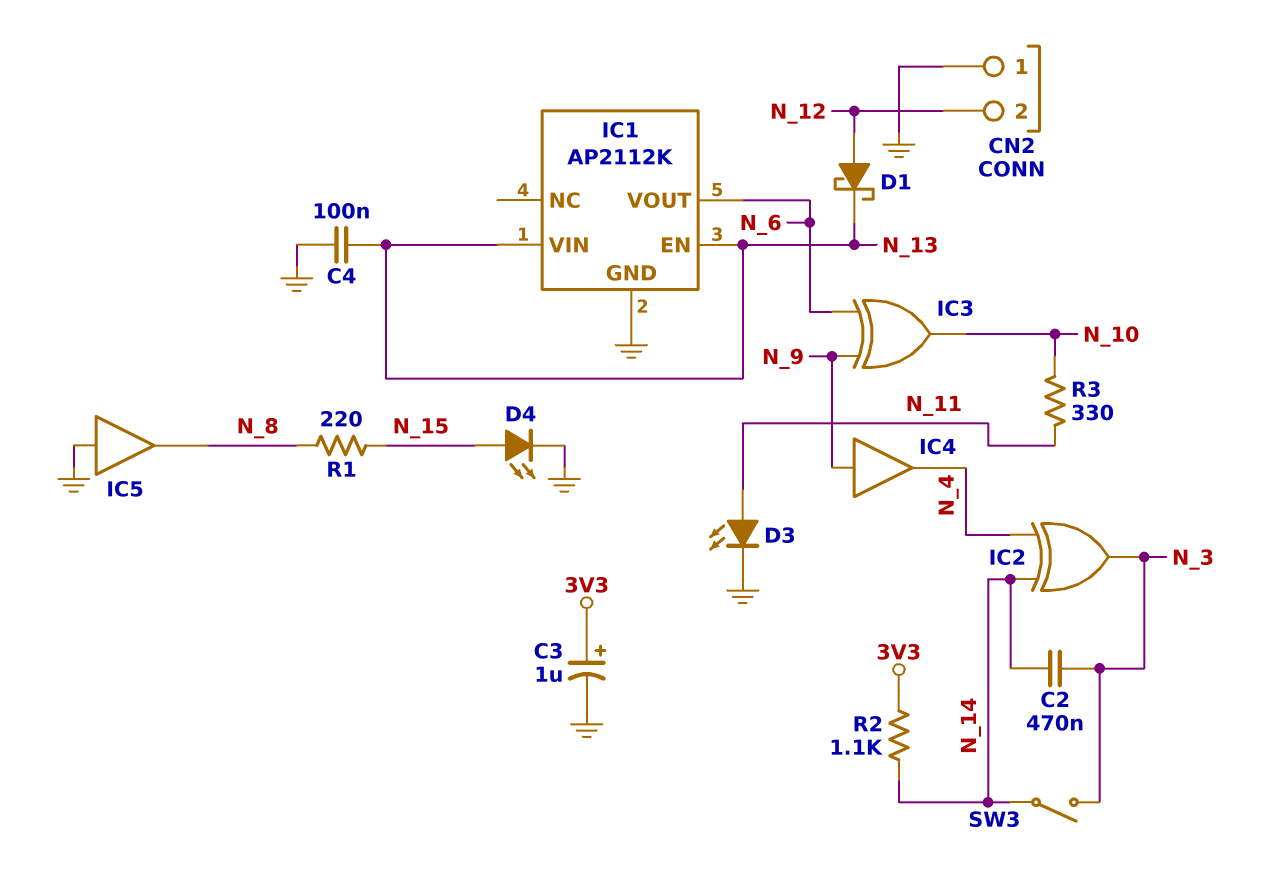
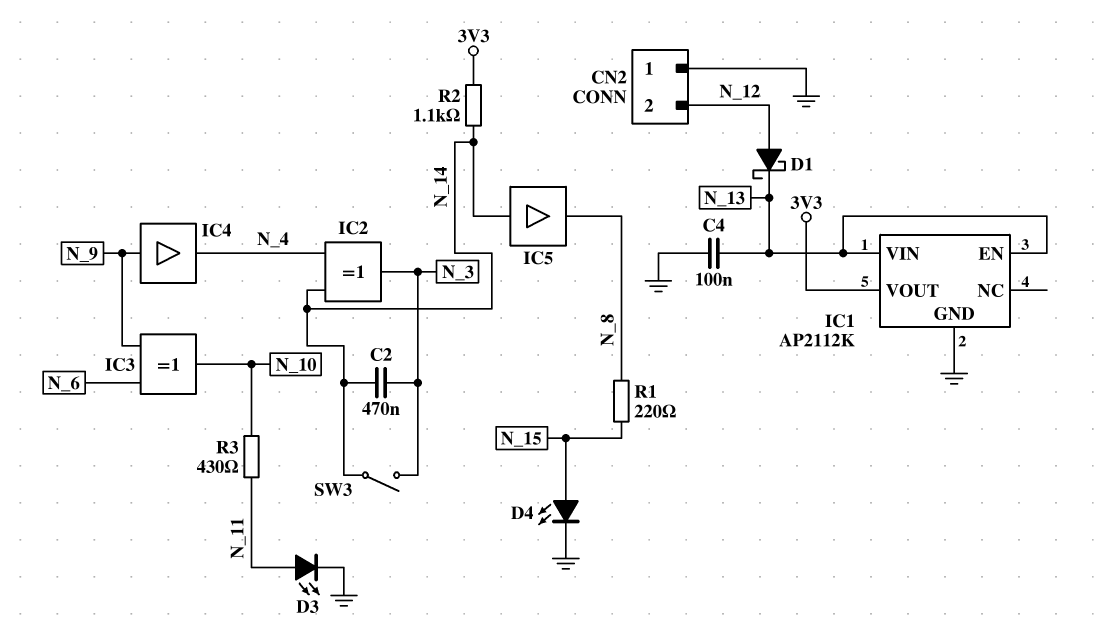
C3: 1uF (plus 3V3, minus GND) -> none
IC1 pin VOUT: N_6 -> 3V3
IC5: buffer (in GND, out N_8) -> buffer (in N_14, out N_8)
R3: 330 (N_10, N_11) -> 430 (N_10, N_11)

